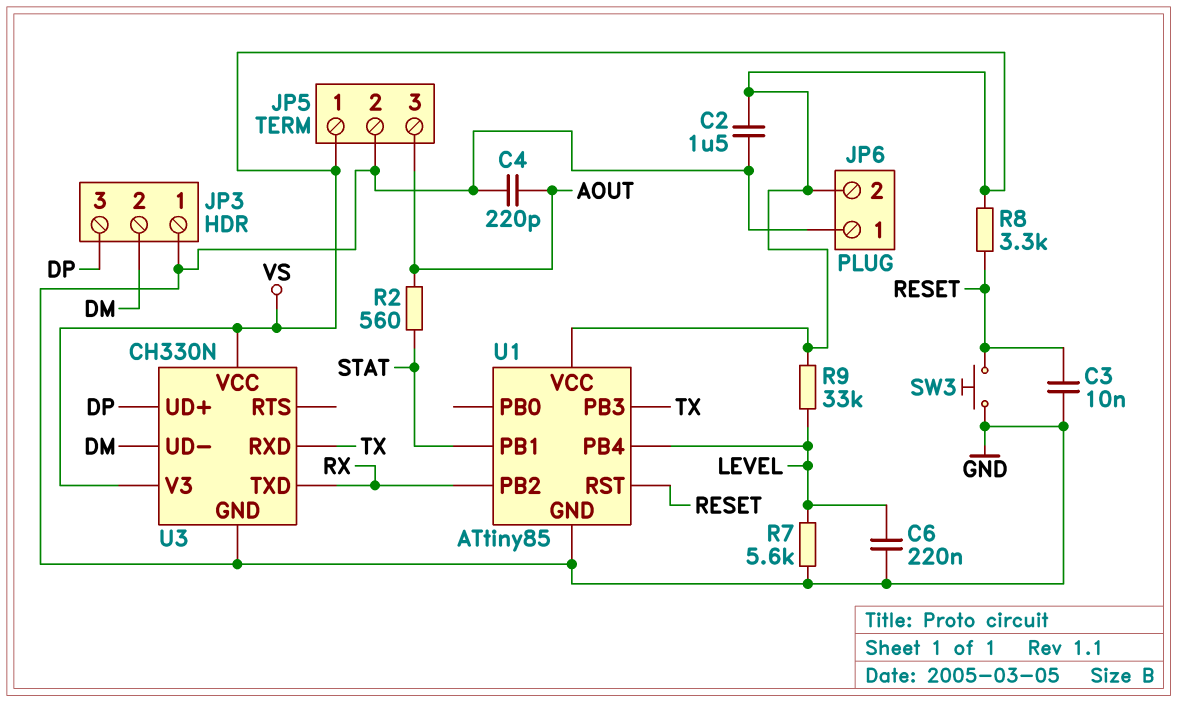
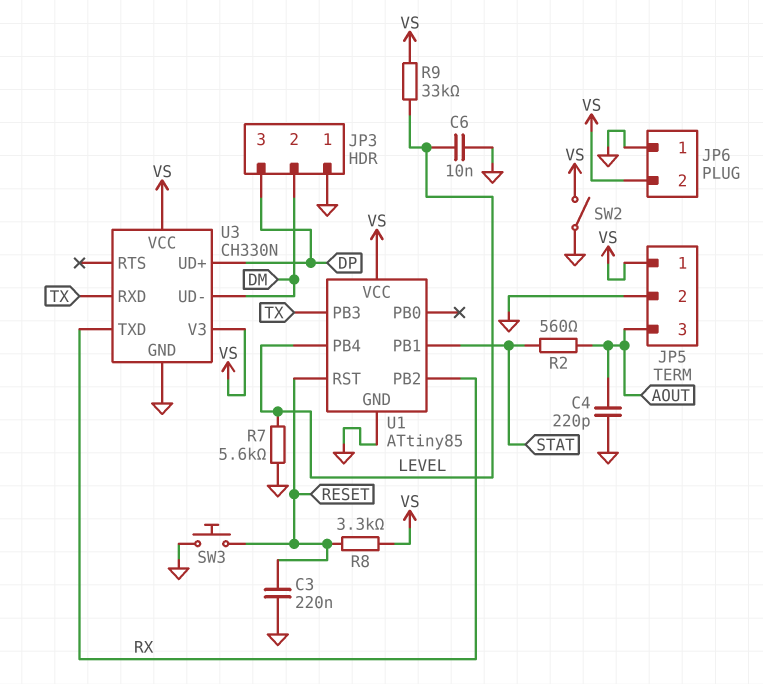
C2: 1.5uF (GND, VS) -> none
C3: 10nF (GND, RESET) -> 220nF (GND, RESET)
C6: 220nF (GND, LEVEL) -> 10nF (GND, LEVEL)
SW2: none -> switch (GND, VS)

